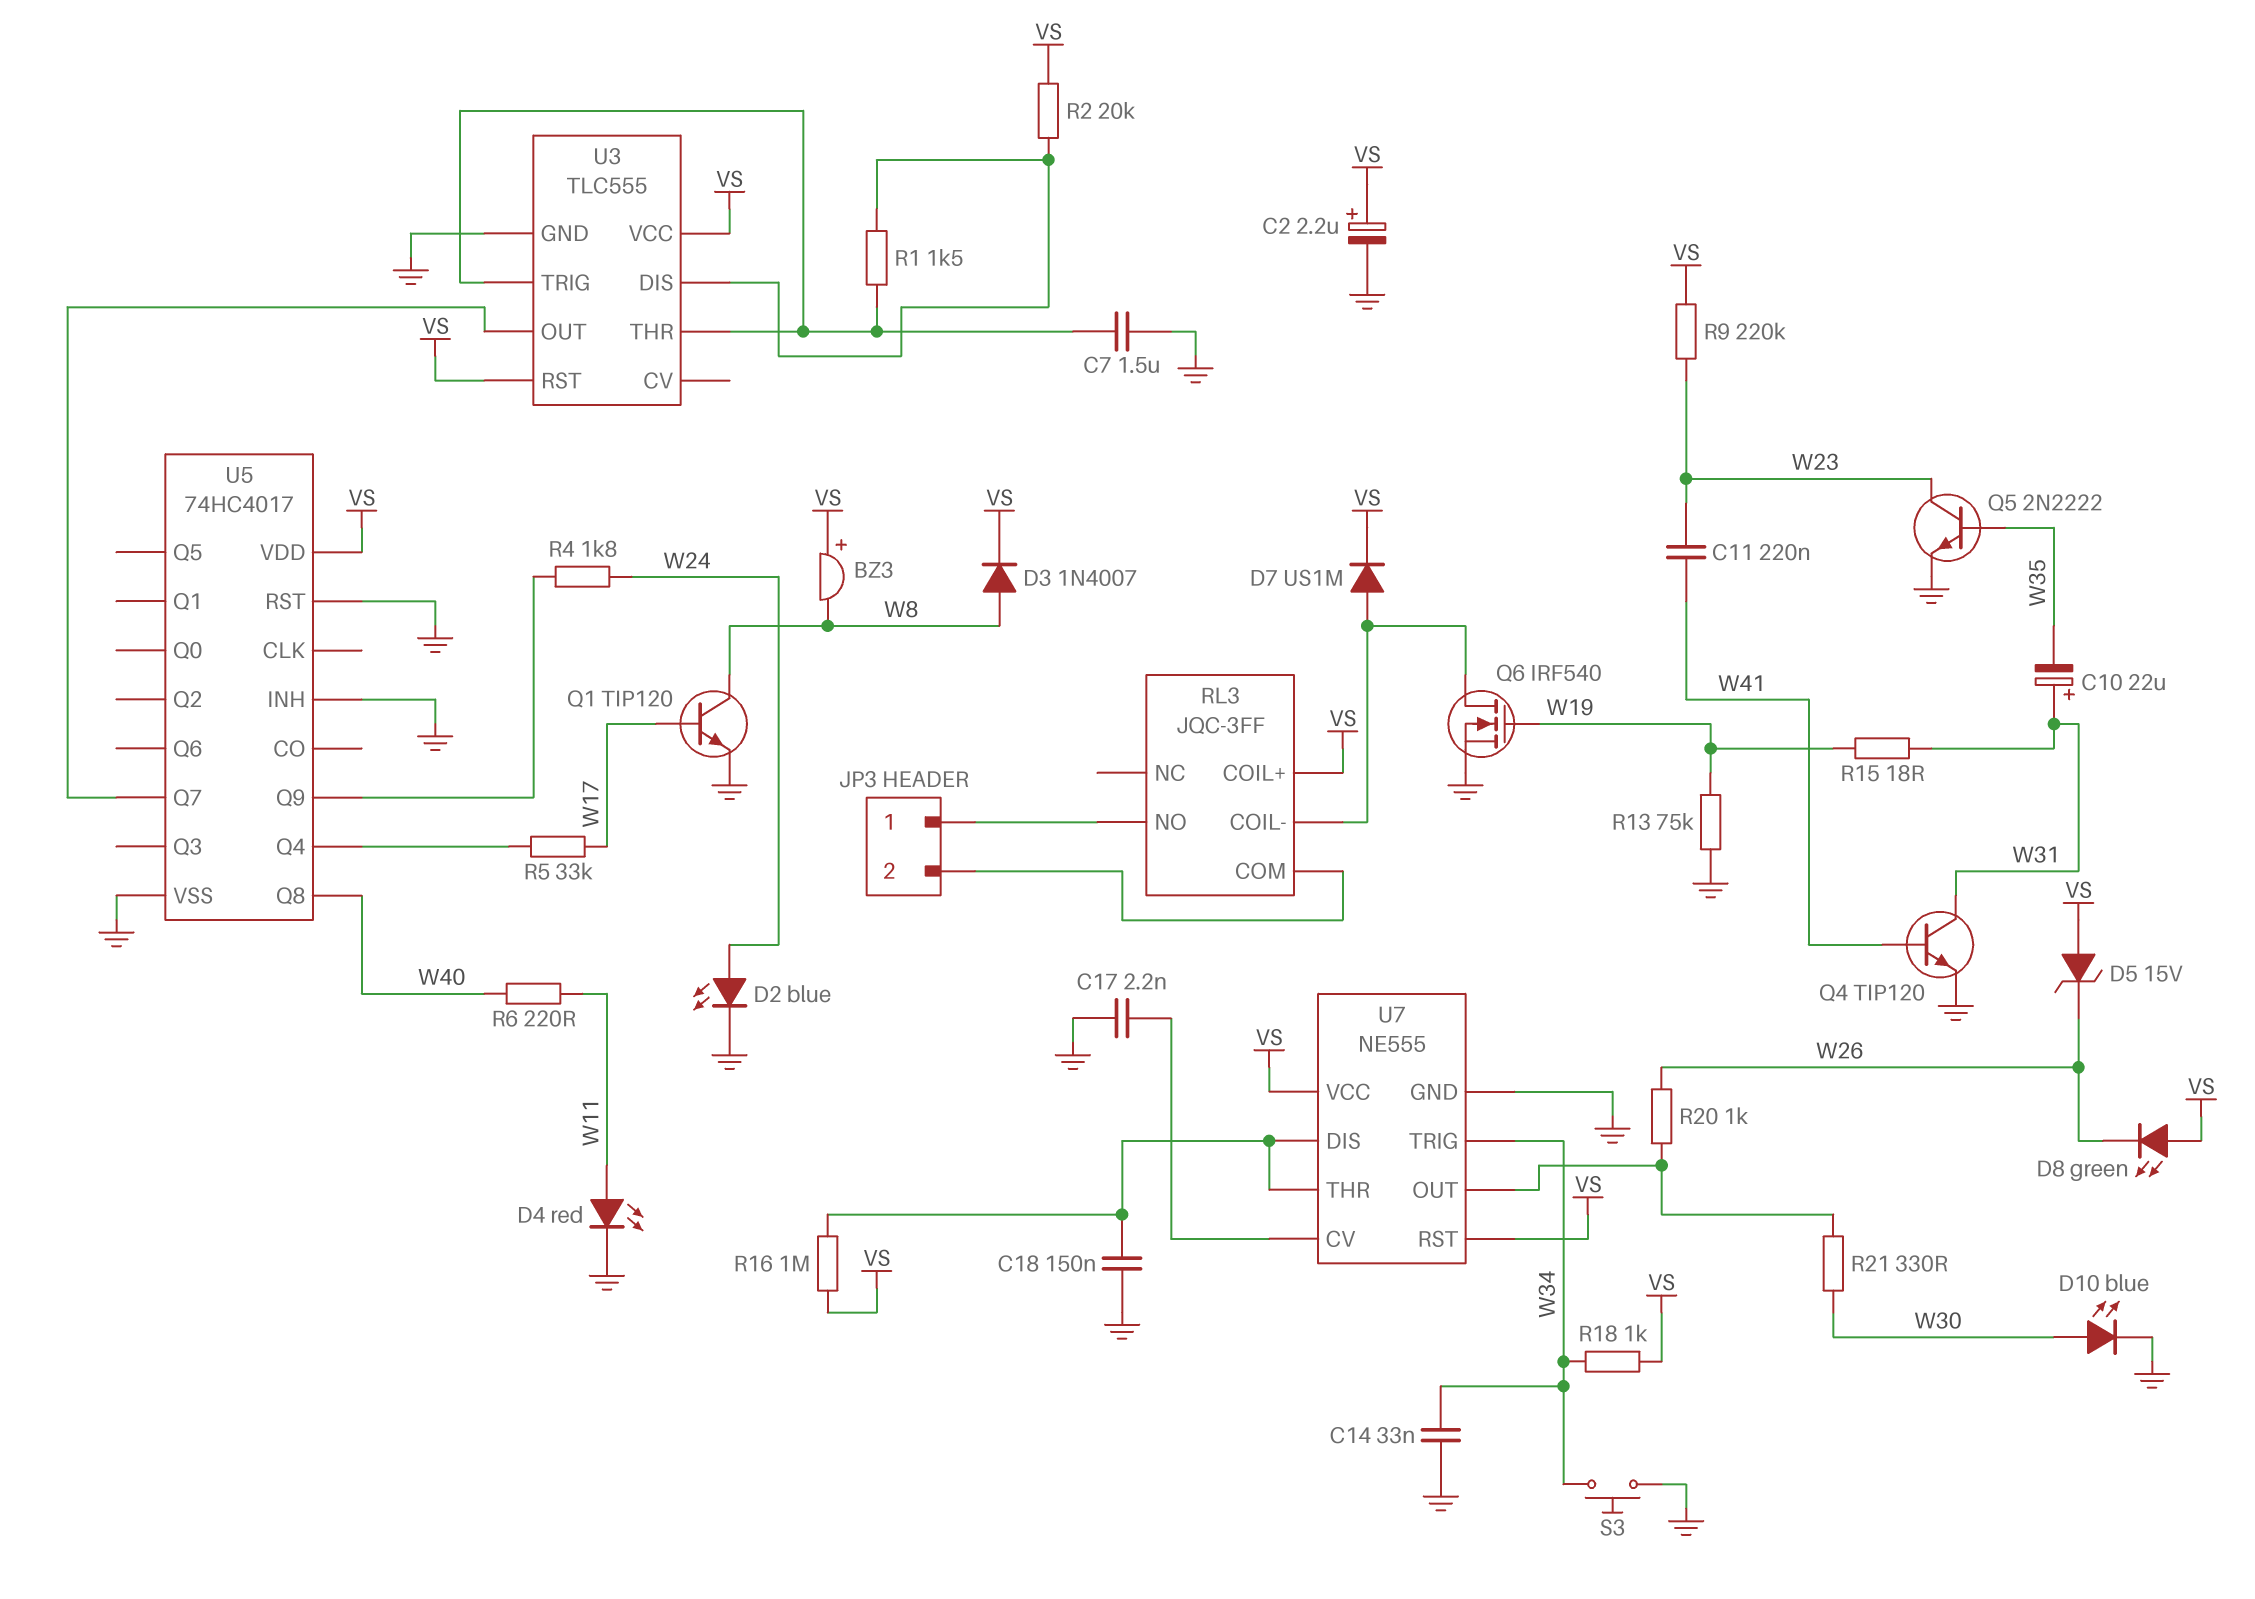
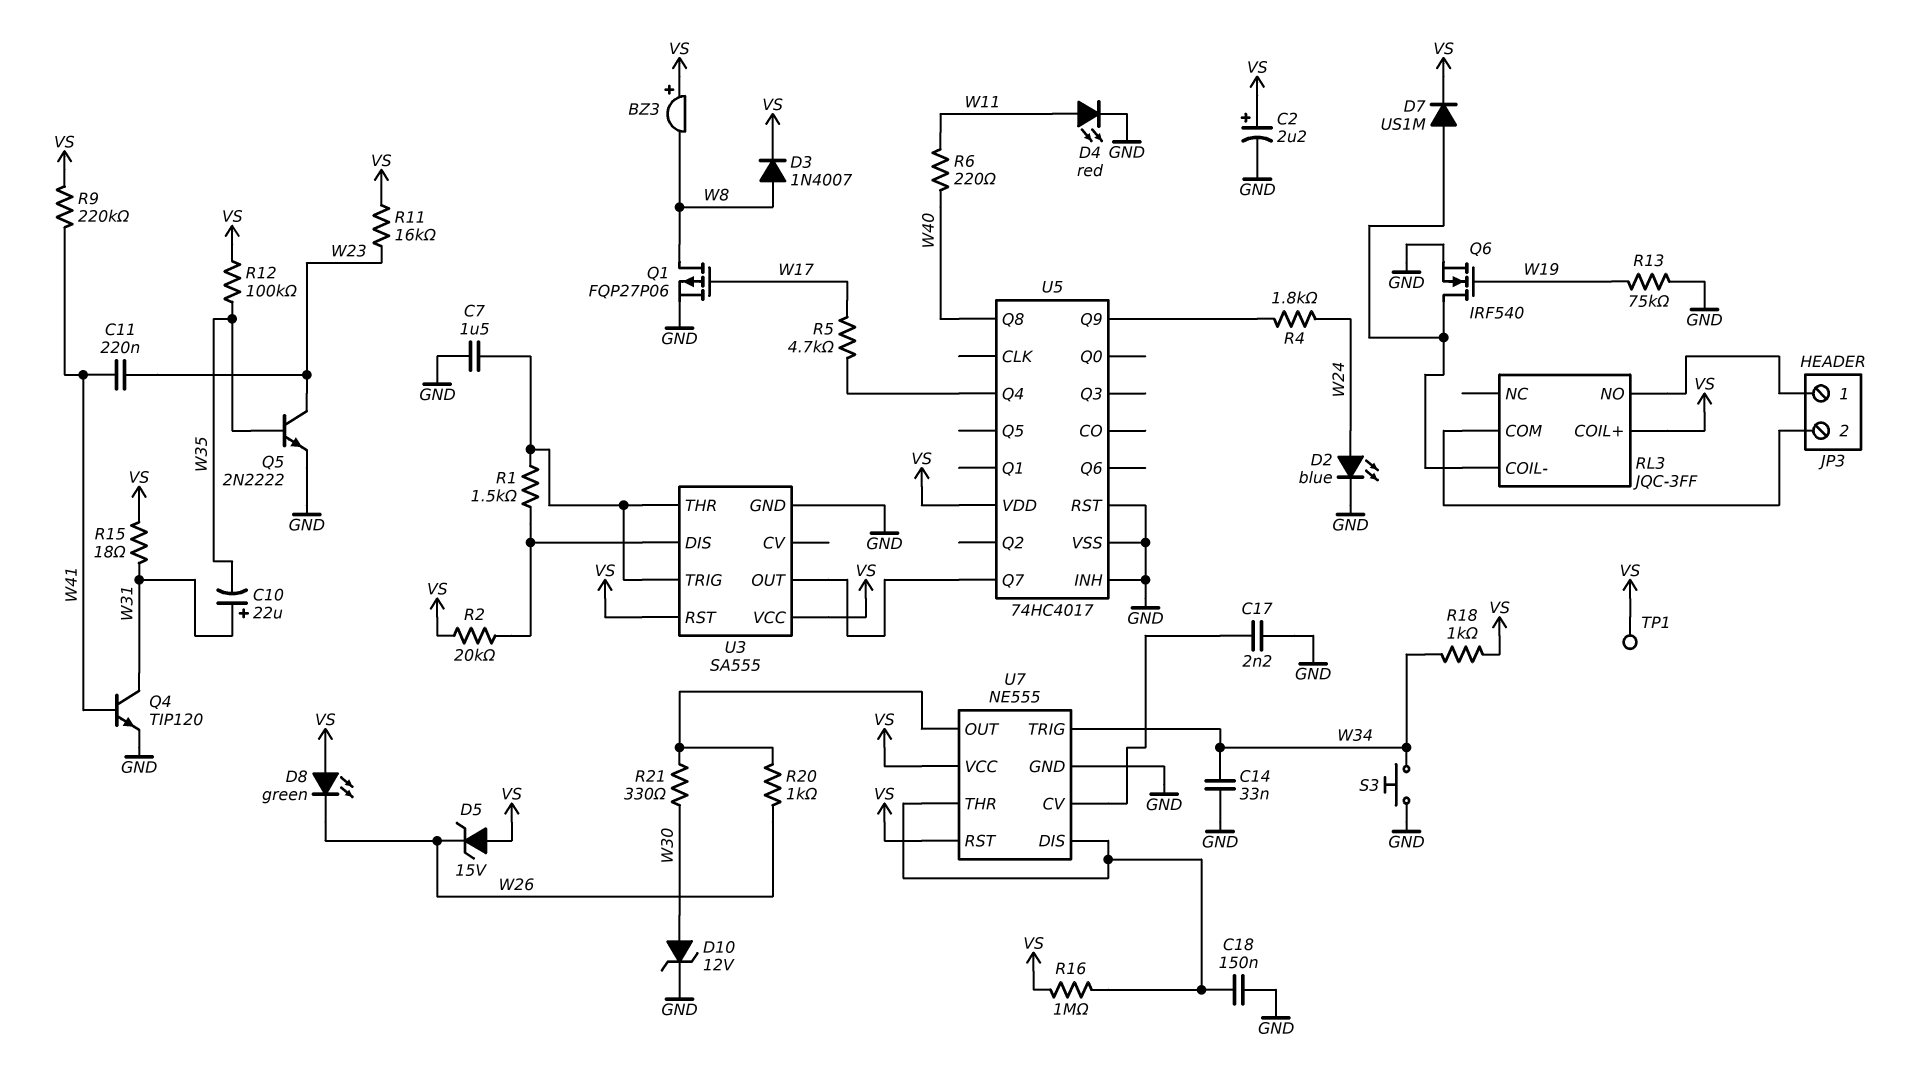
D10: LED blue (A W30, K GND) -> zener 12V (A W30, K GND)
Q1: NPN TIP120 (B W17, C W8, E GND) -> PMOS FQP27P06 (G W17, D W8, S GND)
R5: 33k (U5/Q4, W17) -> 4.7k (U5/Q4, W17)
R9: 220k (VS, W23) -> 220k (VS, W41)
R11: none -> 16k (VS, W23)
R12: none -> 100k (VS, W35)
R15: 18 (W19, W31) -> 18 (VS, W31)
TP1: none -> test point (VS)
U3: TLC555 -> SA555

